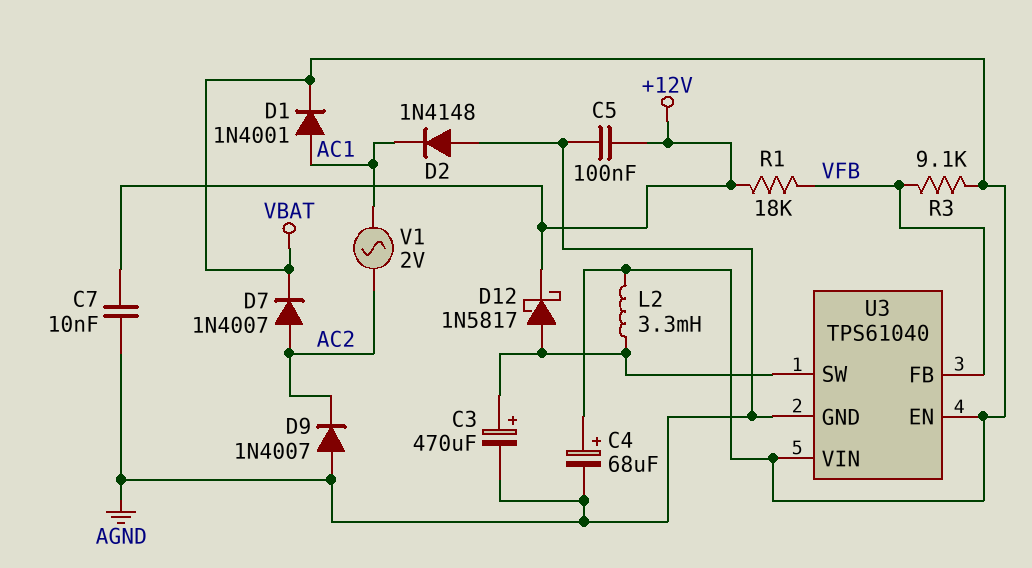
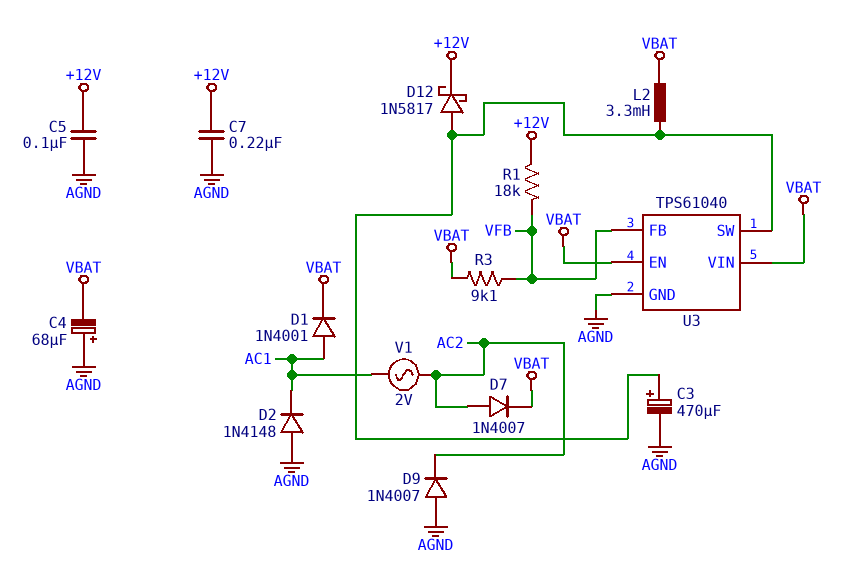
C4: 68uF (plus VBAT, minus AGND) -> 68uF (plus AGND, minus VBAT)
C7: 10nF (+12V, AGND) -> 220nF (+12V, AGND)

